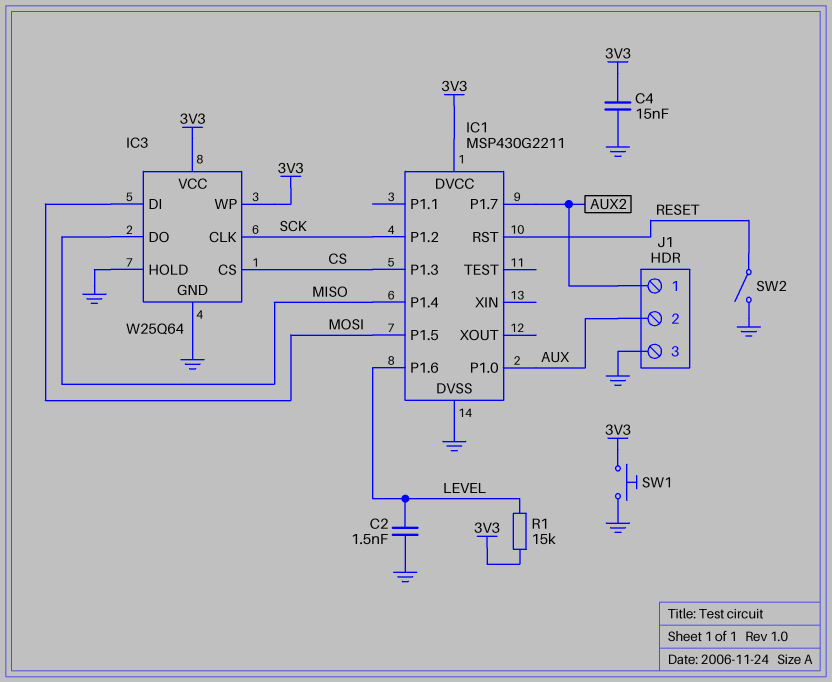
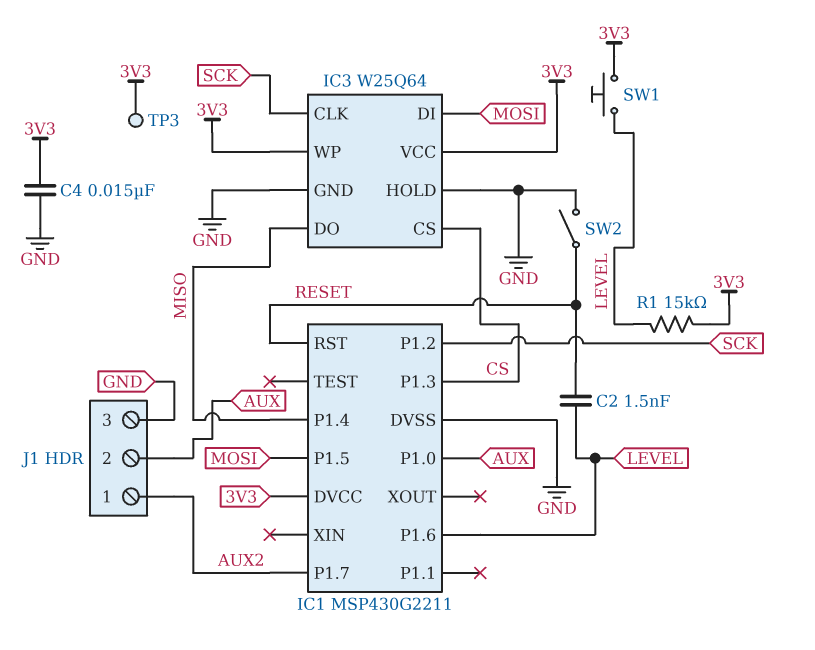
C2: 1.5nF (GND, LEVEL) -> 1.5nF (LEVEL, RESET)
SW1: button (3V3, GND) -> button (3V3, LEVEL)
TP3: none -> test point (3V3)

